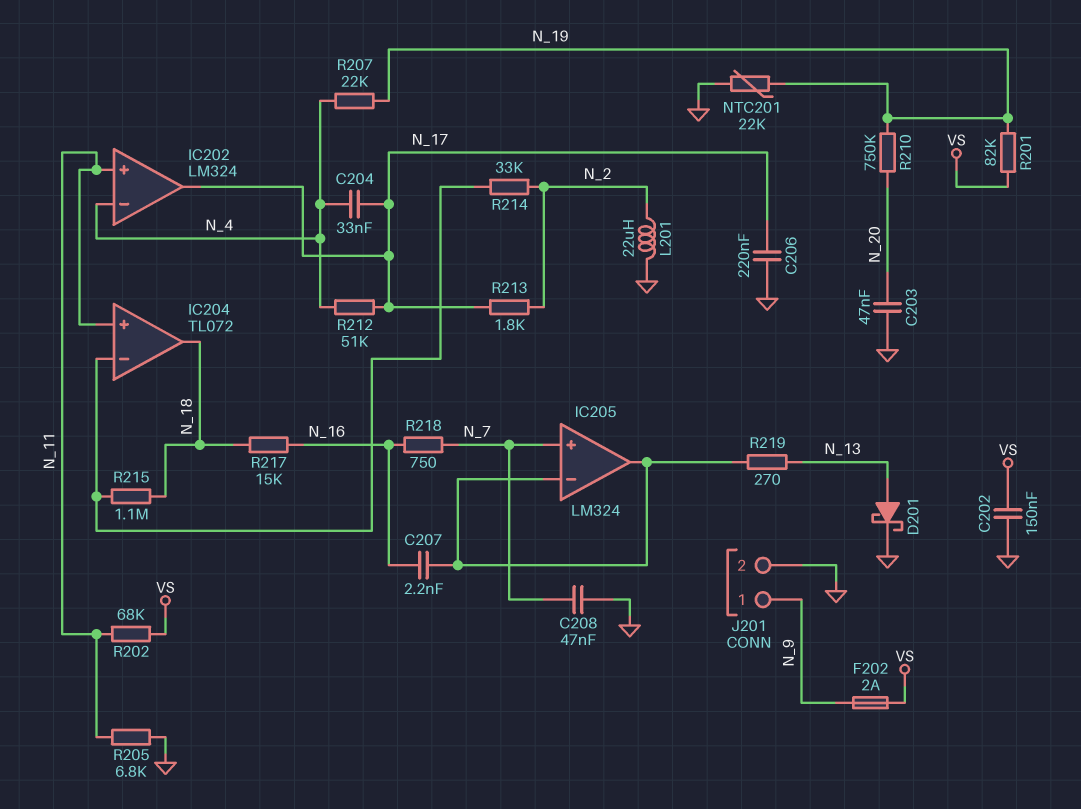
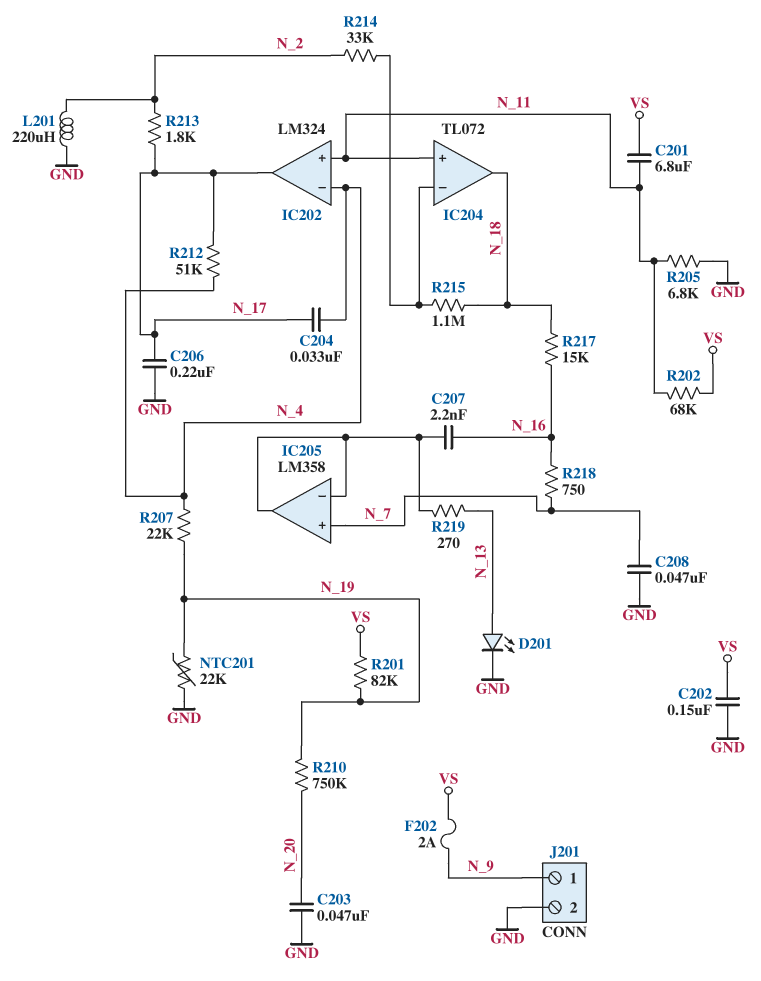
C201: none -> 6.8uF (N_11, VS)
D201: schottky (A N_13, K GND) -> LED (A N_13, K GND)
IC205: LM324 -> LM358
L201: 22uH (GND, N_2) -> 220uH (GND, N_2)

